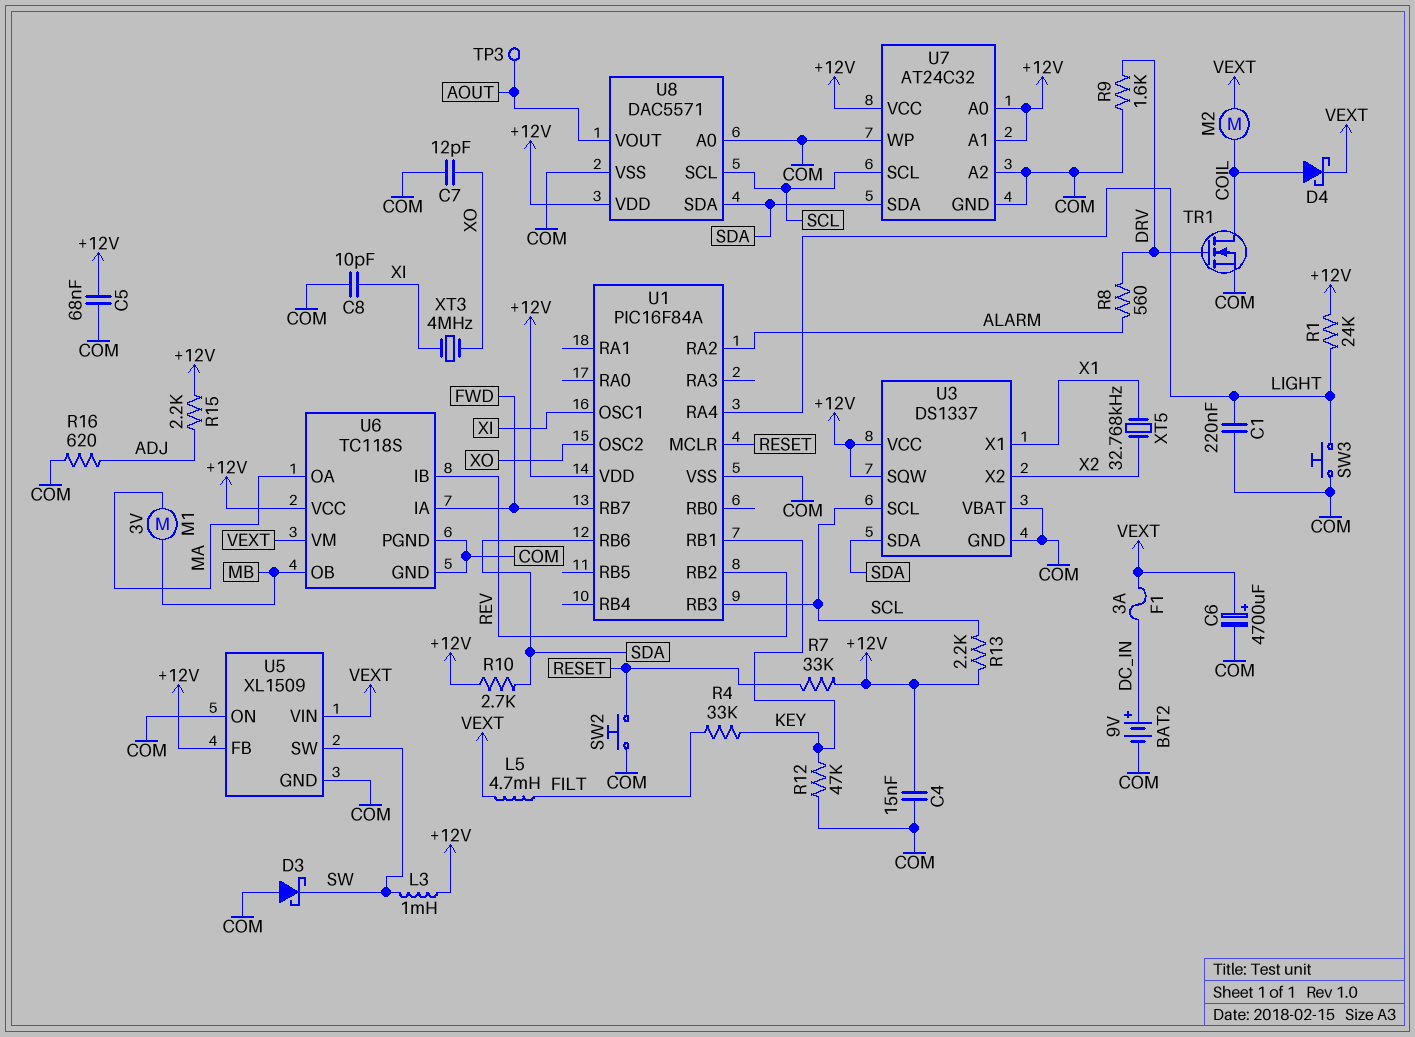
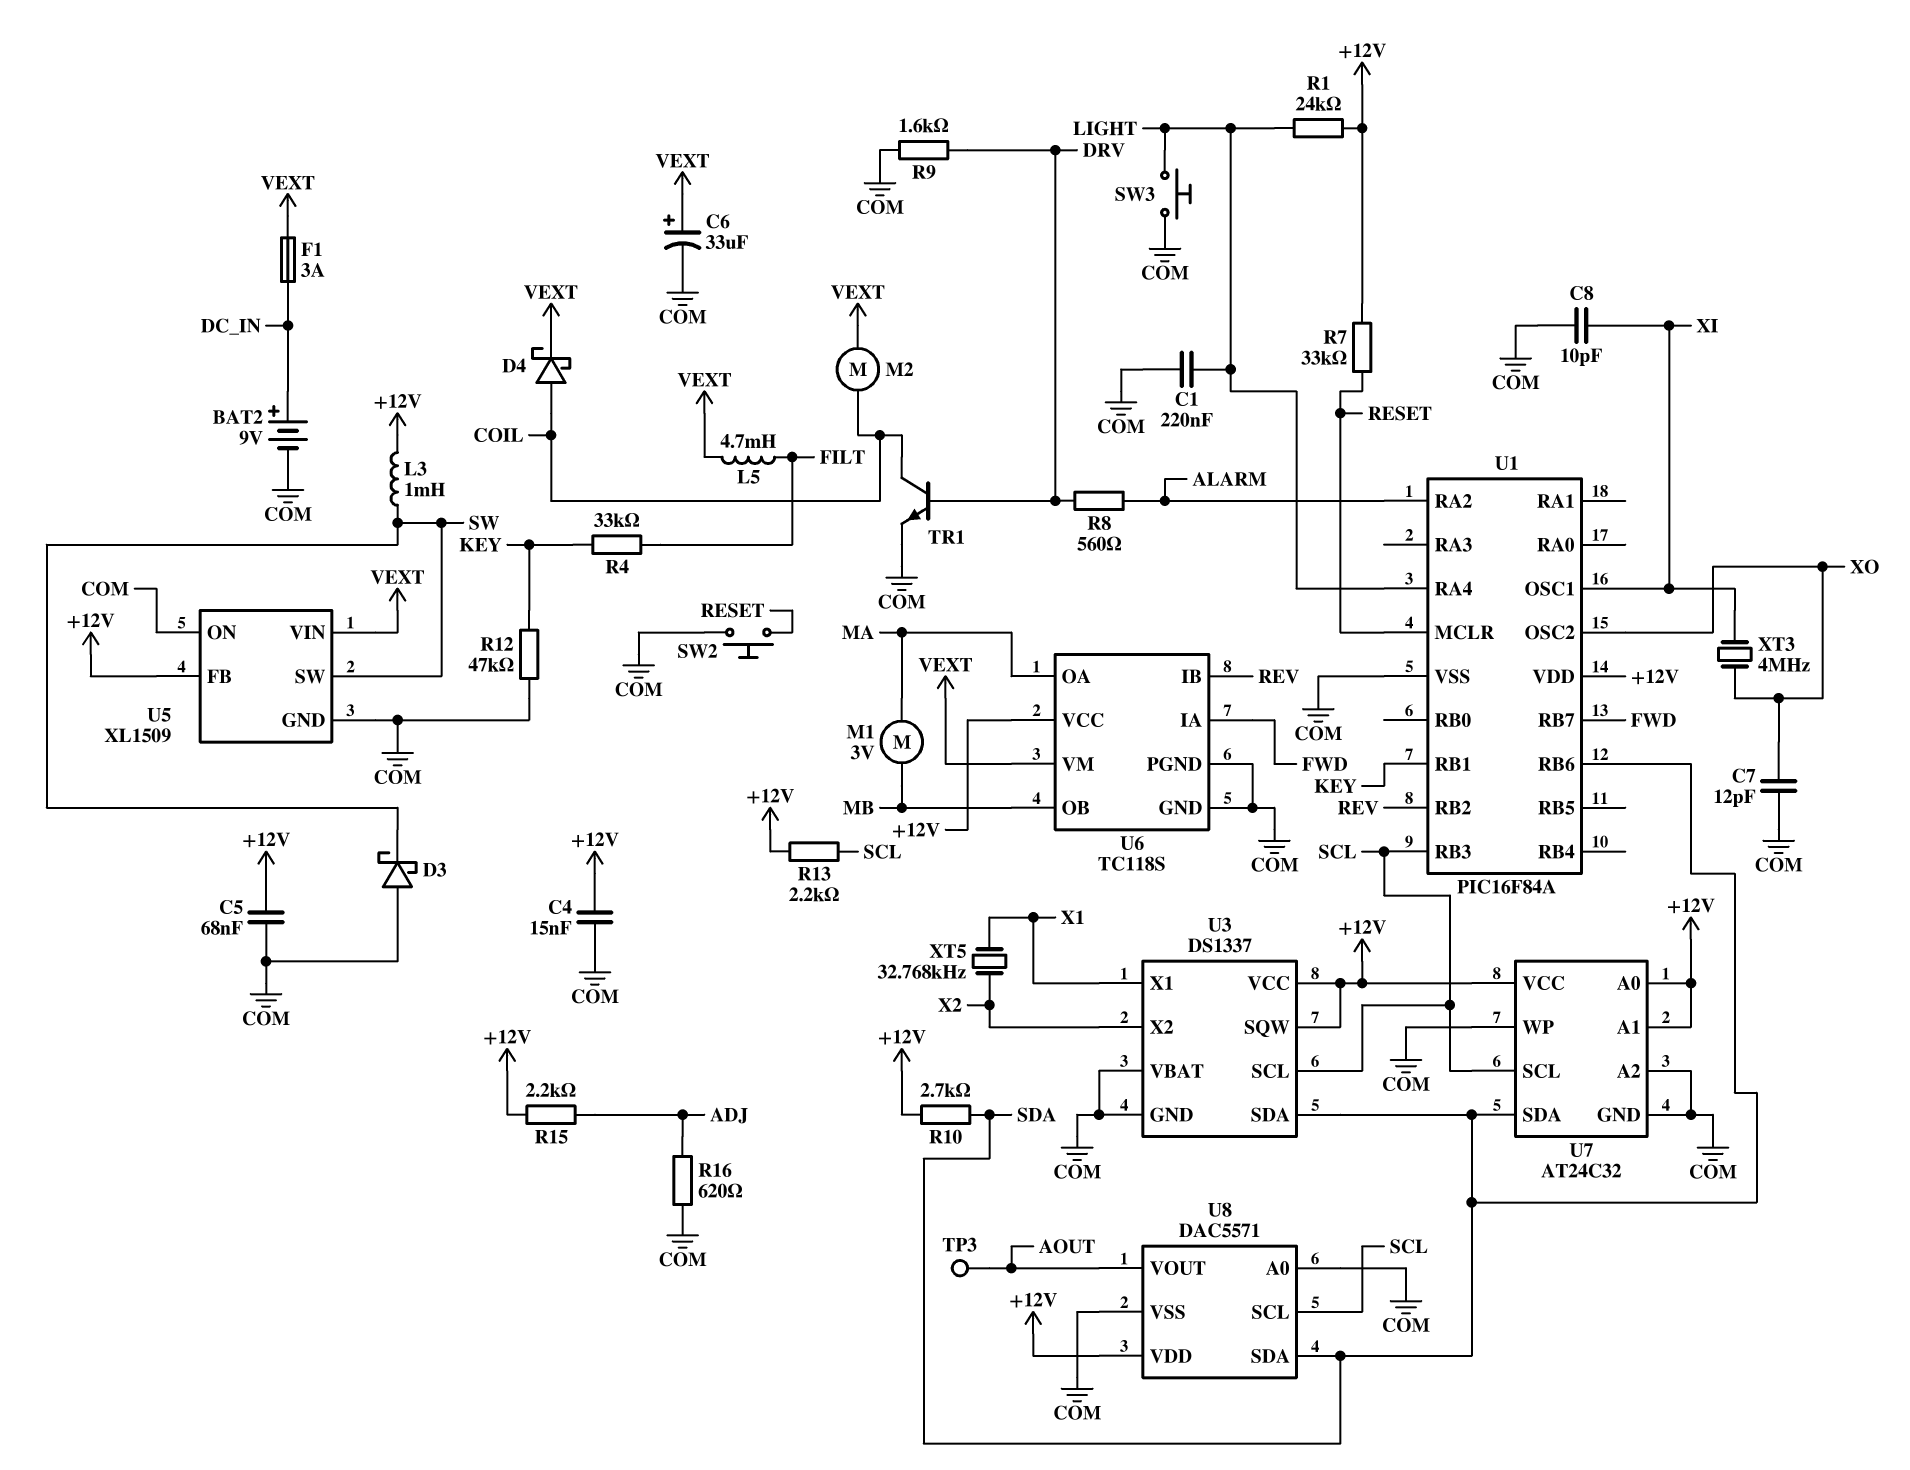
C6: 4700uF (plus VEXT, minus COM) -> 33uF (plus VEXT, minus COM)
TR1: NMOS (G DRV, D COIL, S COM) -> NPN (B DRV, C COIL, E COM)

